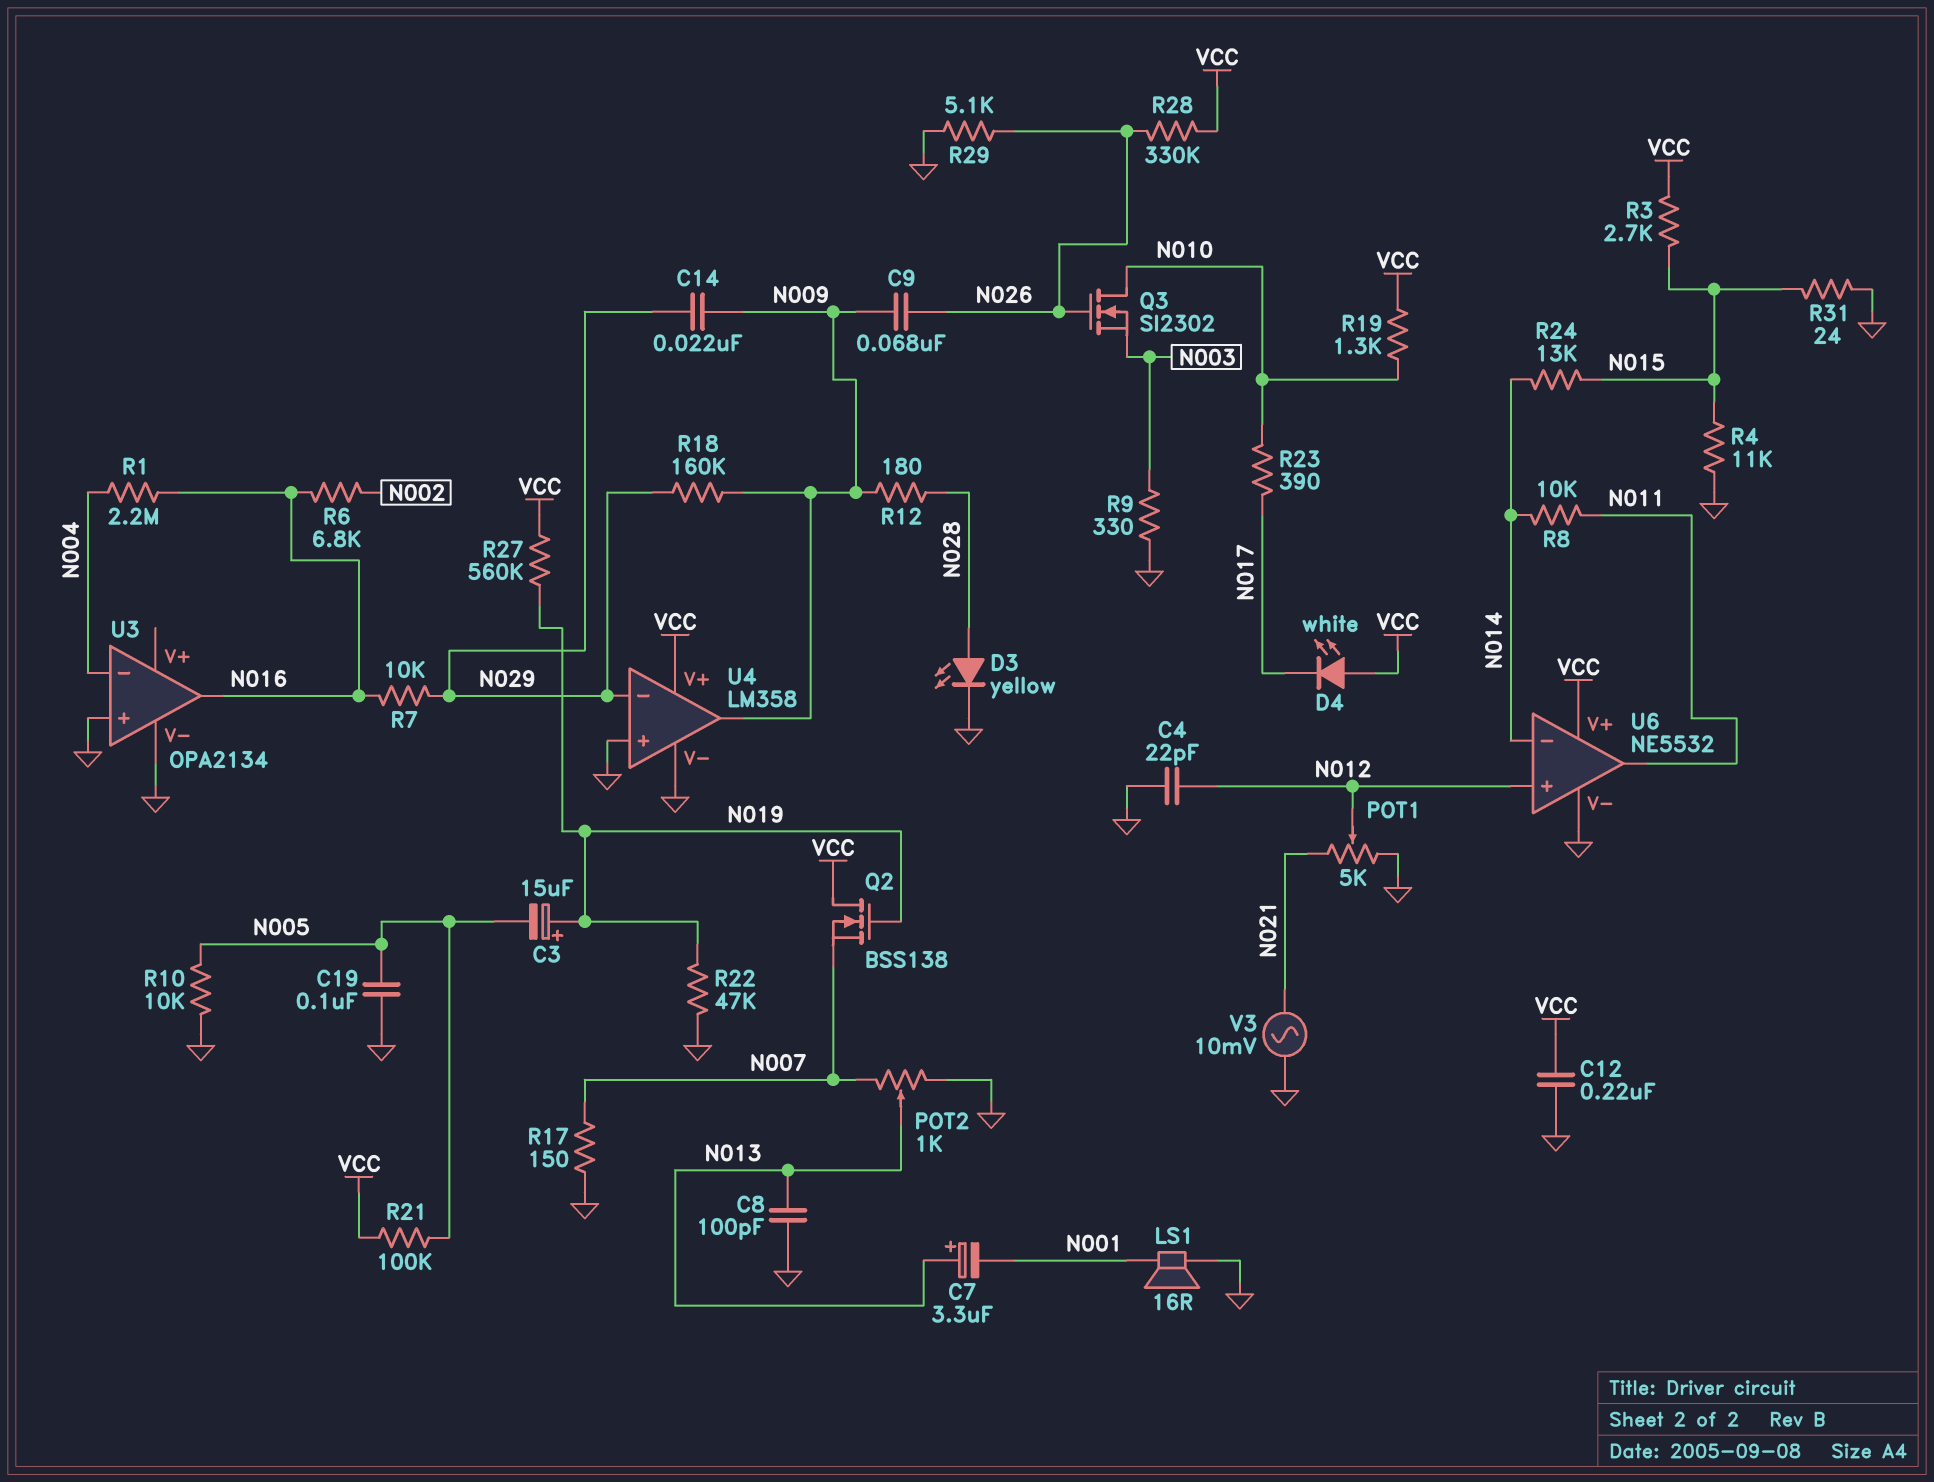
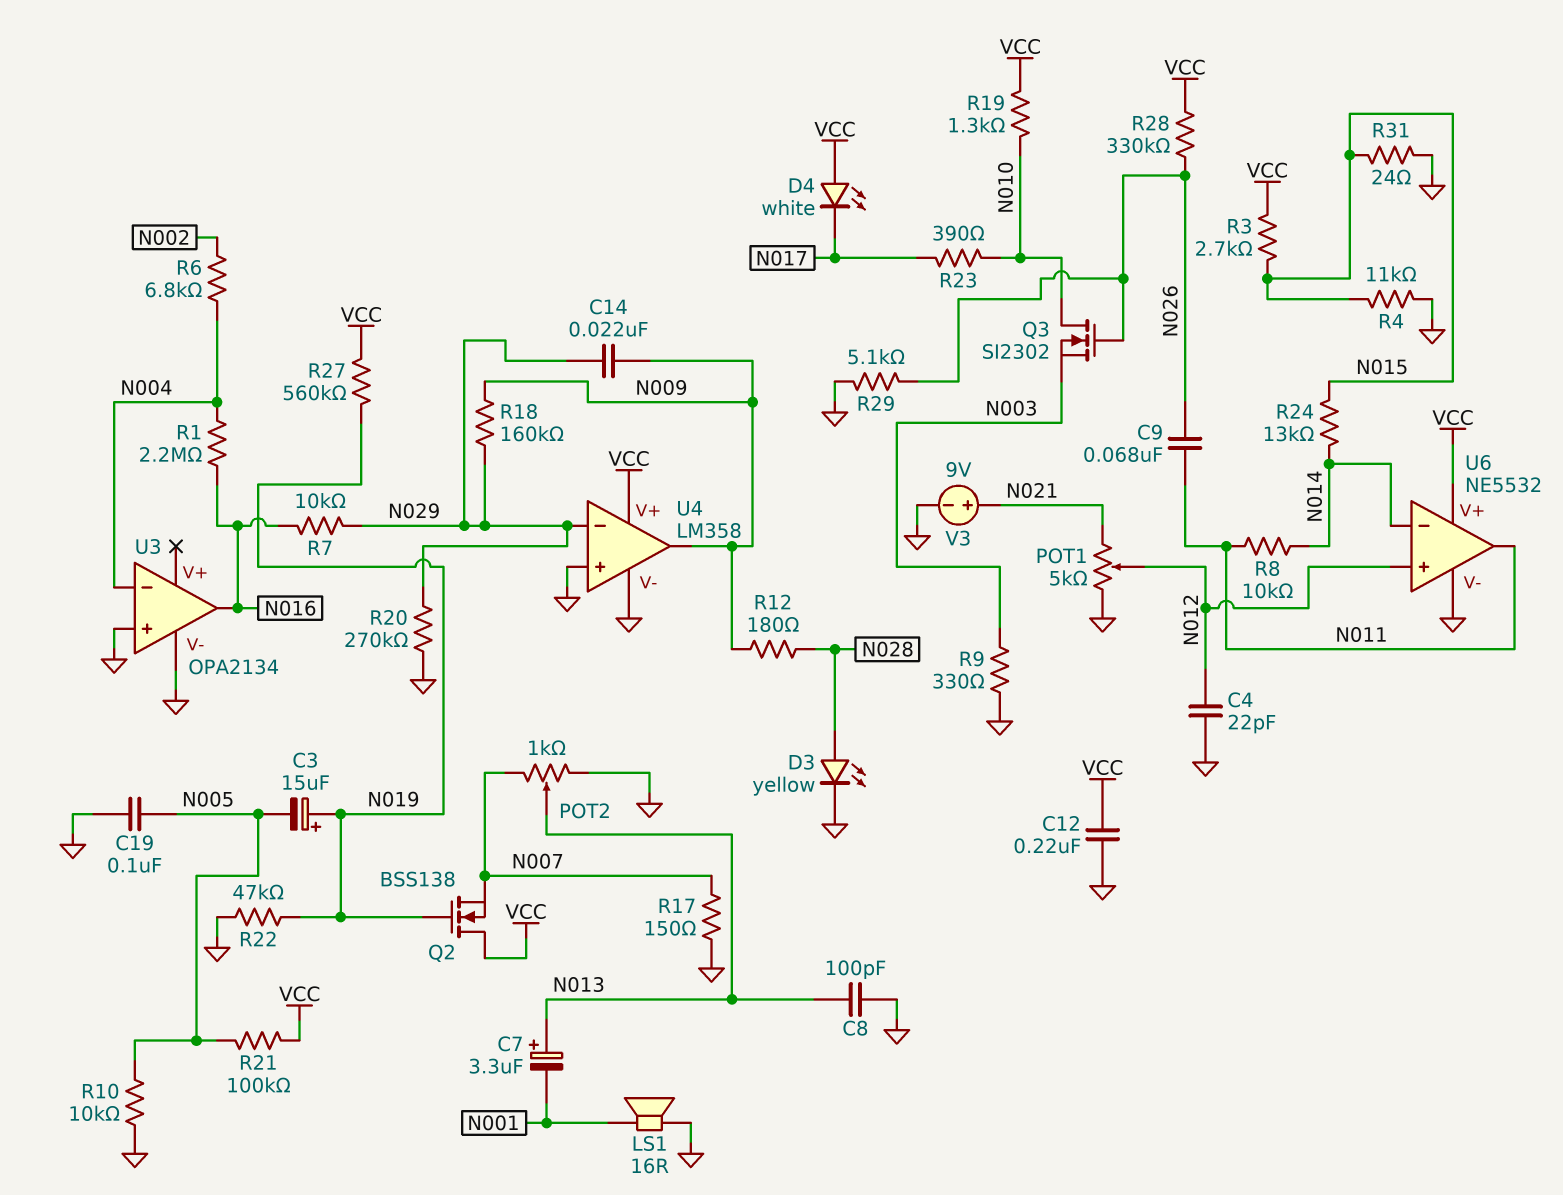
C9: 68nF (N009, N026) -> 68nF (N011, N026)
R6: 6.8k (N002, N016) -> 6.8k (N002, N004)
R20: none -> 270k (GND, N029)
V3: AC 10mV (GND, N021) -> 9V (plus N021, minus GND)

